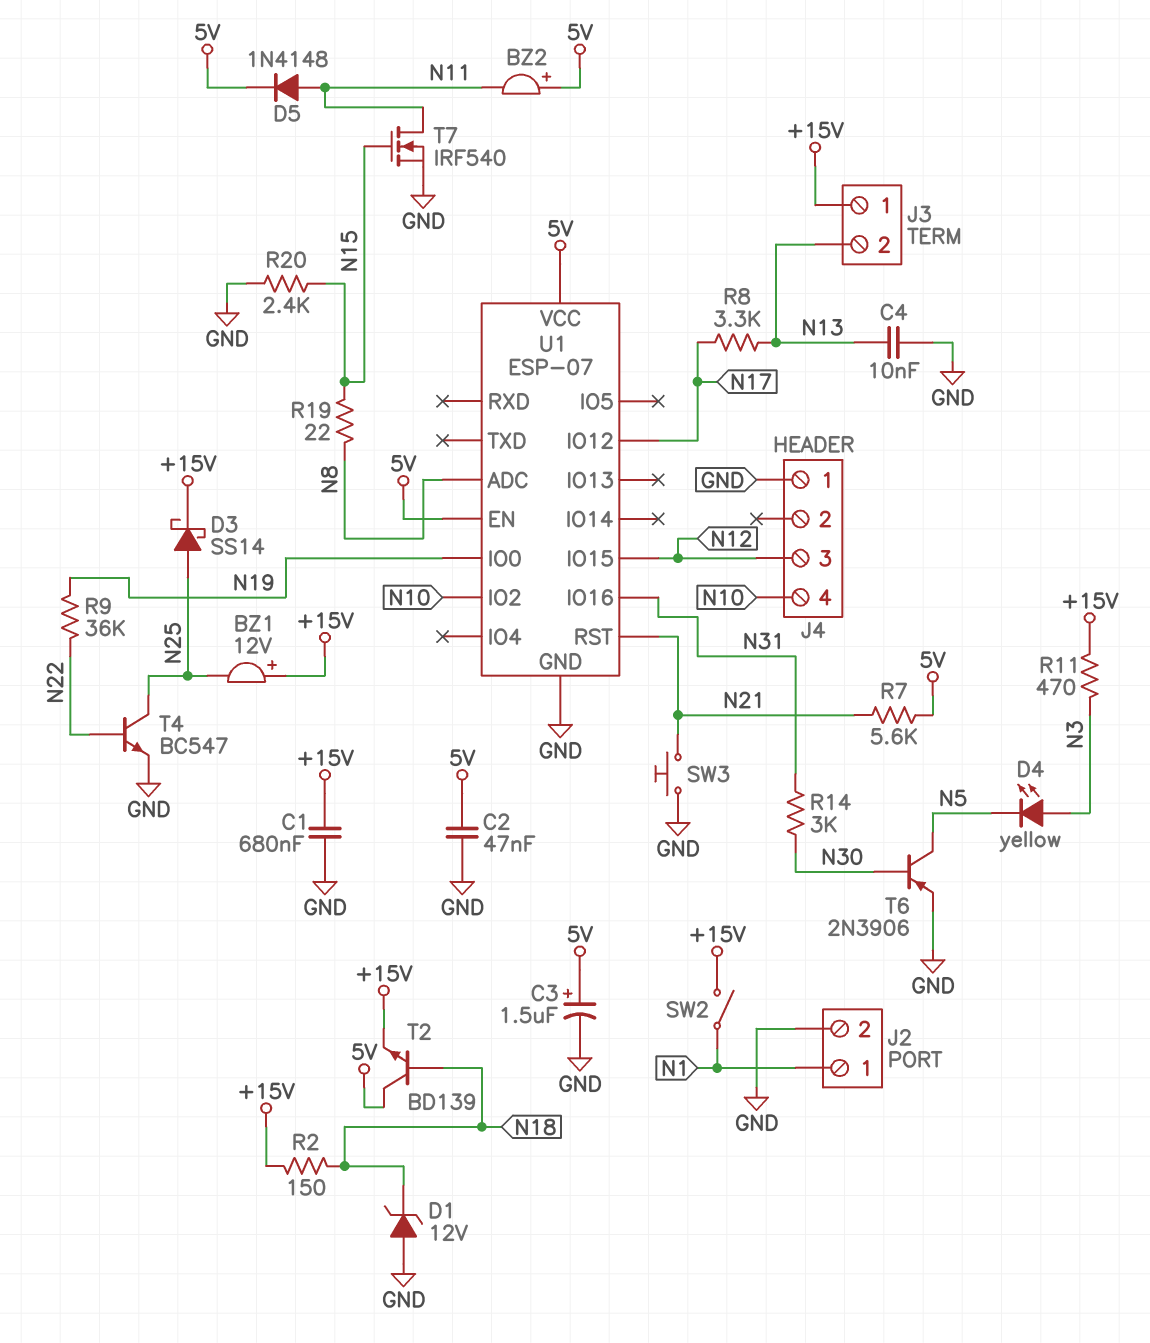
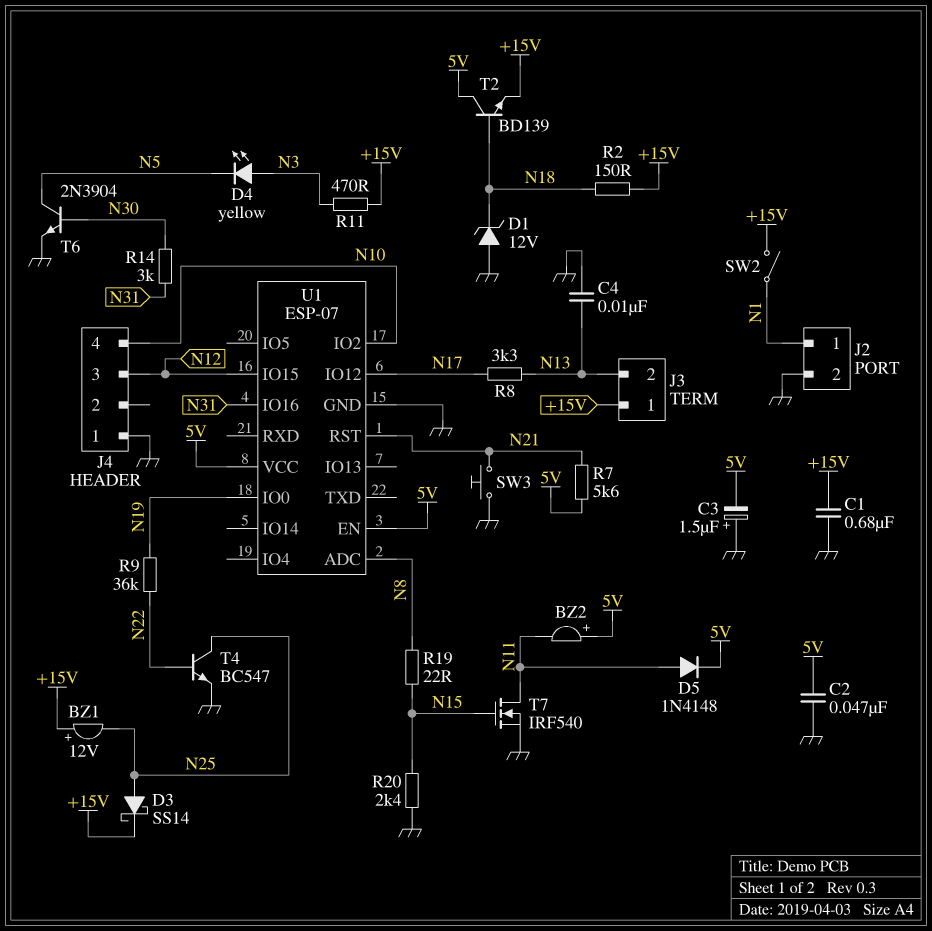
C3: 1.5uF (plus 5V, minus GND) -> 1.5uF (plus GND, minus 5V)
T6: PNP 2N3906 (B N30, C N5, E GND) -> NPN 2N3904 (B N30, C N5, E GND)

